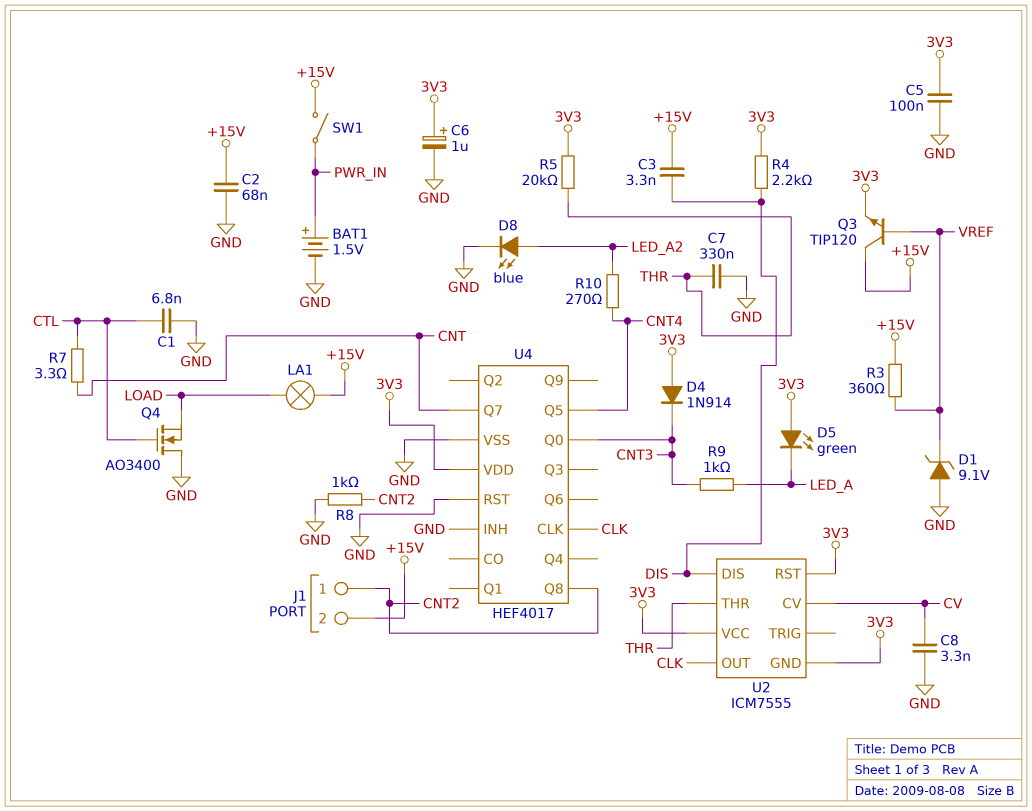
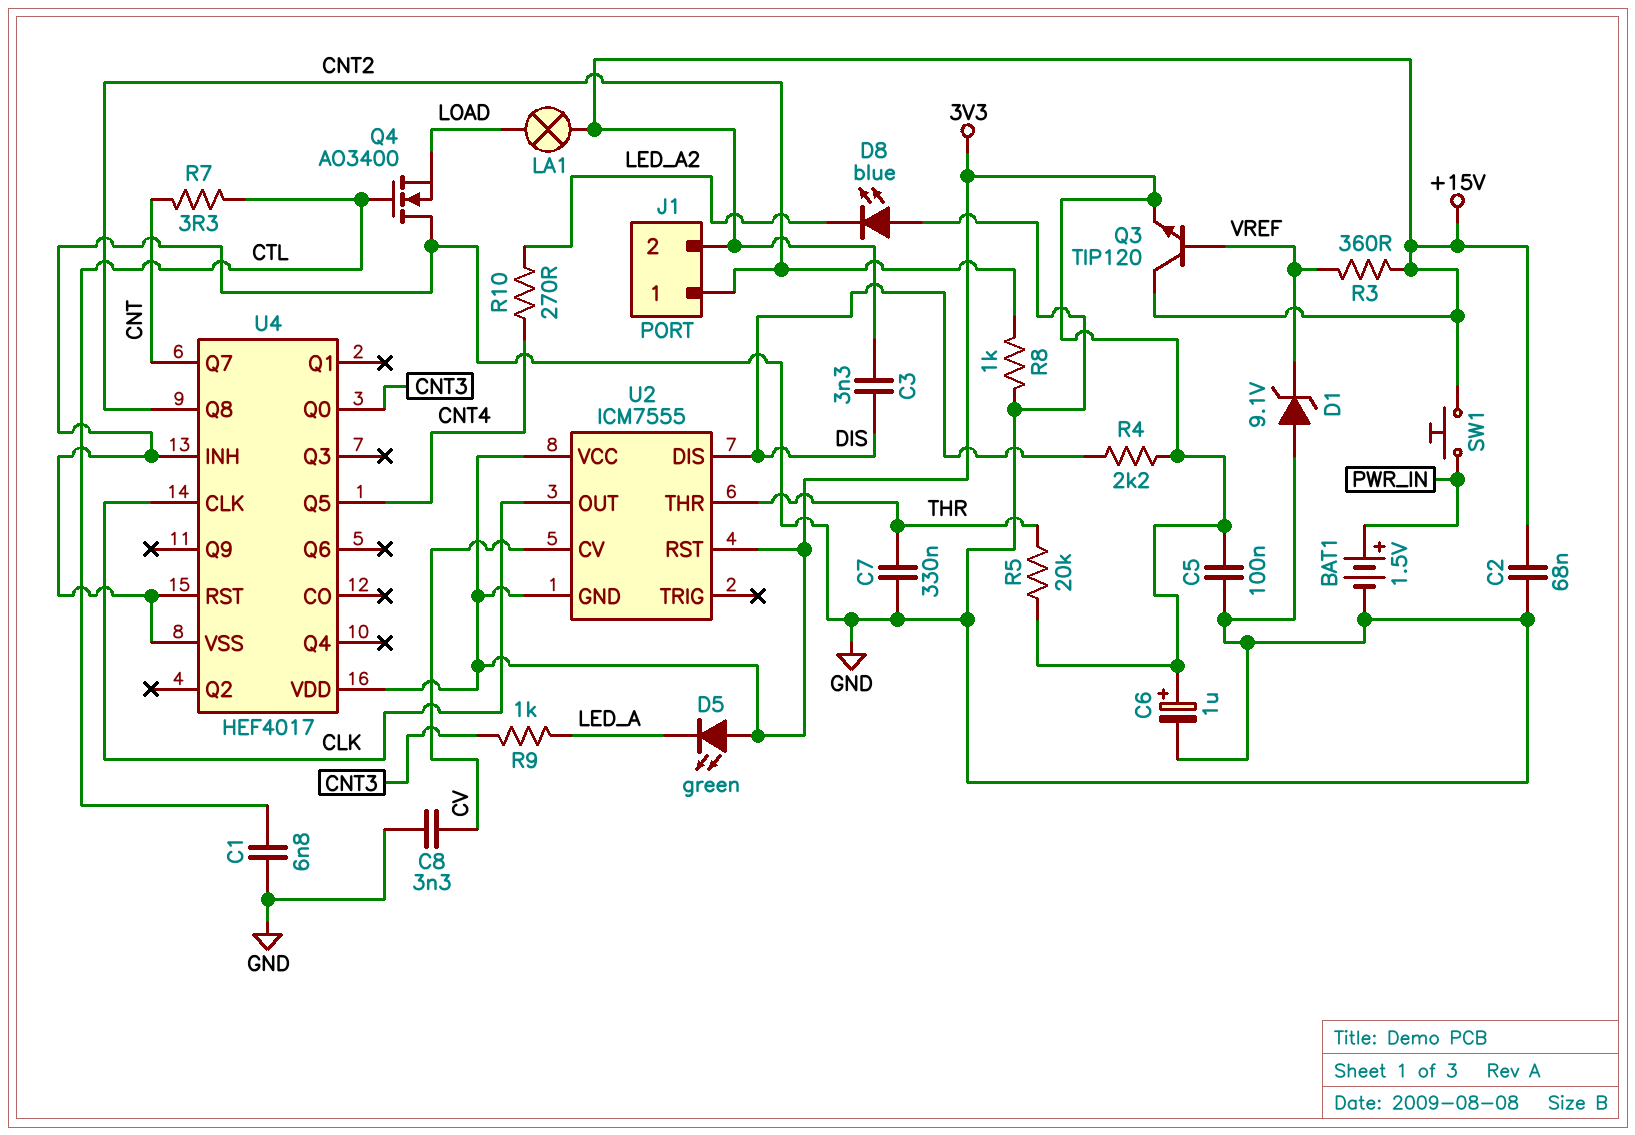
D4: diode 1N914 (A 3V3, K CNT3) -> none
D8: LED blue (A LED_A2, K GND) -> LED blue (A GND, K LED_A2)
SW1: switch (+15V, PWR_IN) -> button (+15V, PWR_IN)

